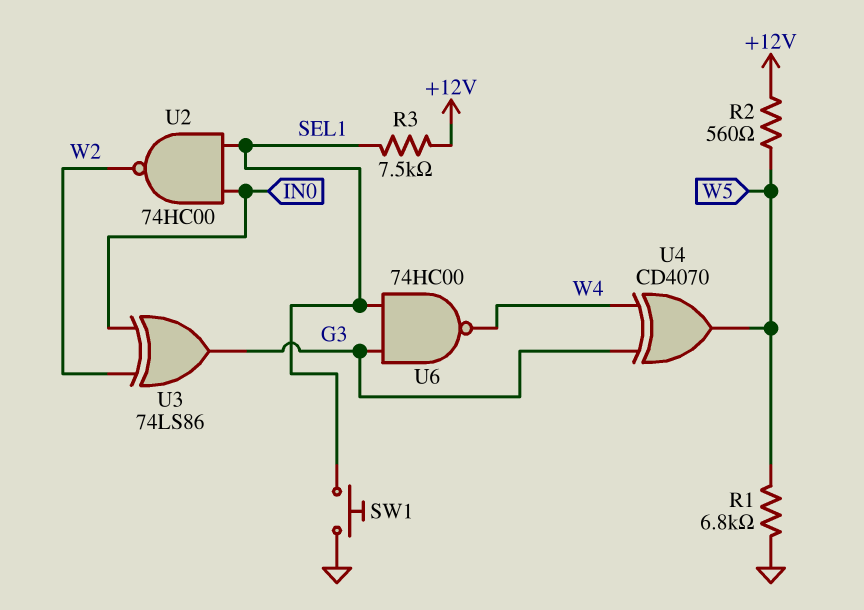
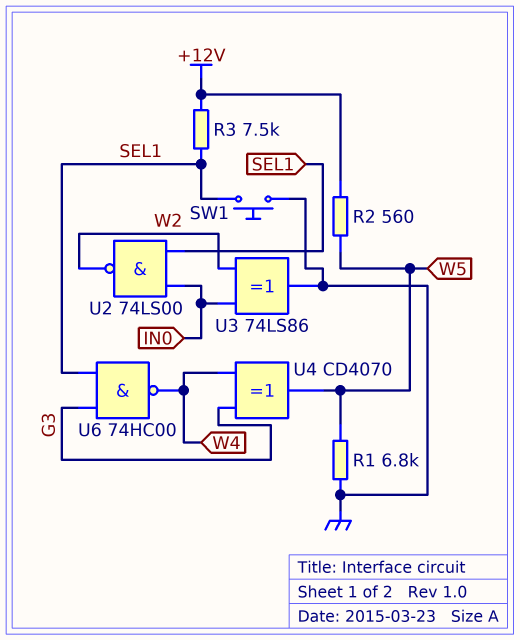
U2: NAND 74HC00 (in IN0, in SEL1, out W2) -> NAND 74LS00 (in IN0, in SEL1, out W2)
U3: XOR 74LS86 (in IN0, in W2, out G3) -> XOR 74LS86 (in IN0, in W2, out GND)

